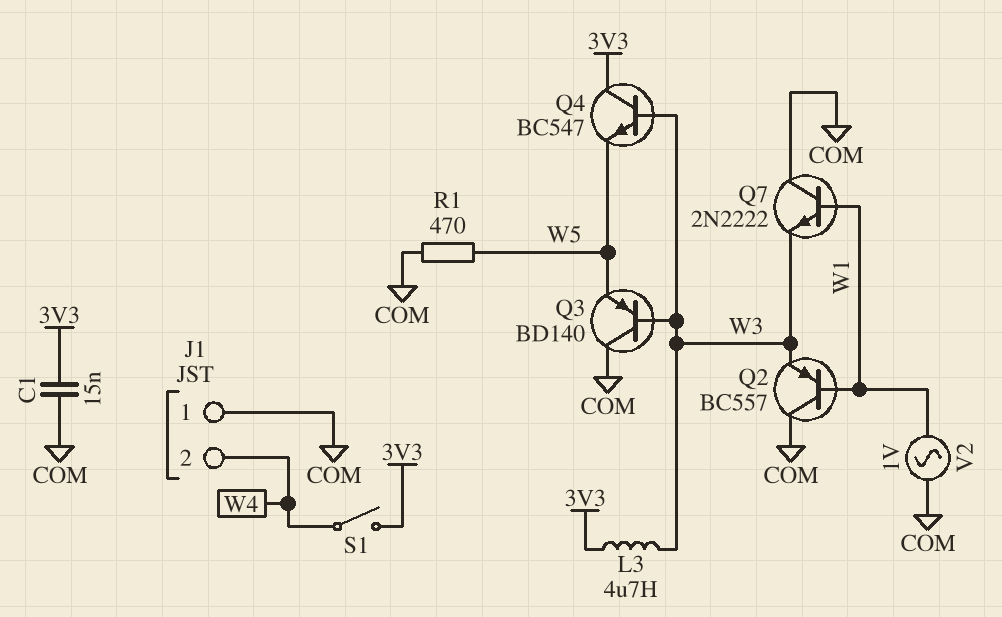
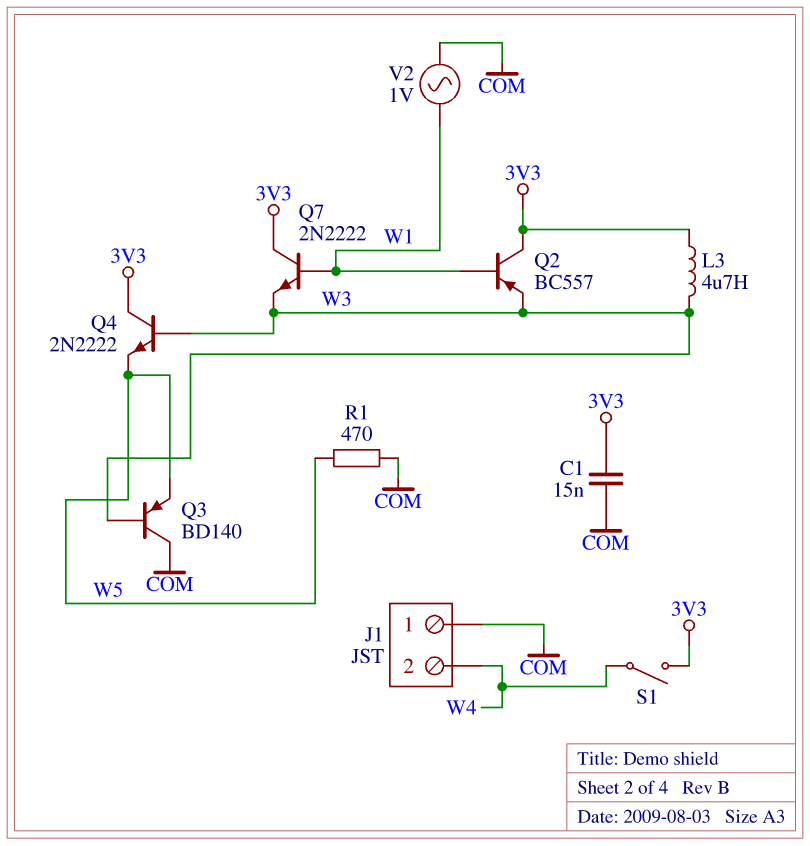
Q2: PNP BC557 (B W1, C COM, E W3) -> PNP BC557 (B W1, C 3V3, E W3)
Q4: NPN BC547 (B W3, C 3V3, E W5) -> NPN 2N2222 (B W3, C 3V3, E W5)
Q7: NPN 2N2222 (B W1, C COM, E W3) -> NPN 2N2222 (B W1, C 3V3, E W3)

